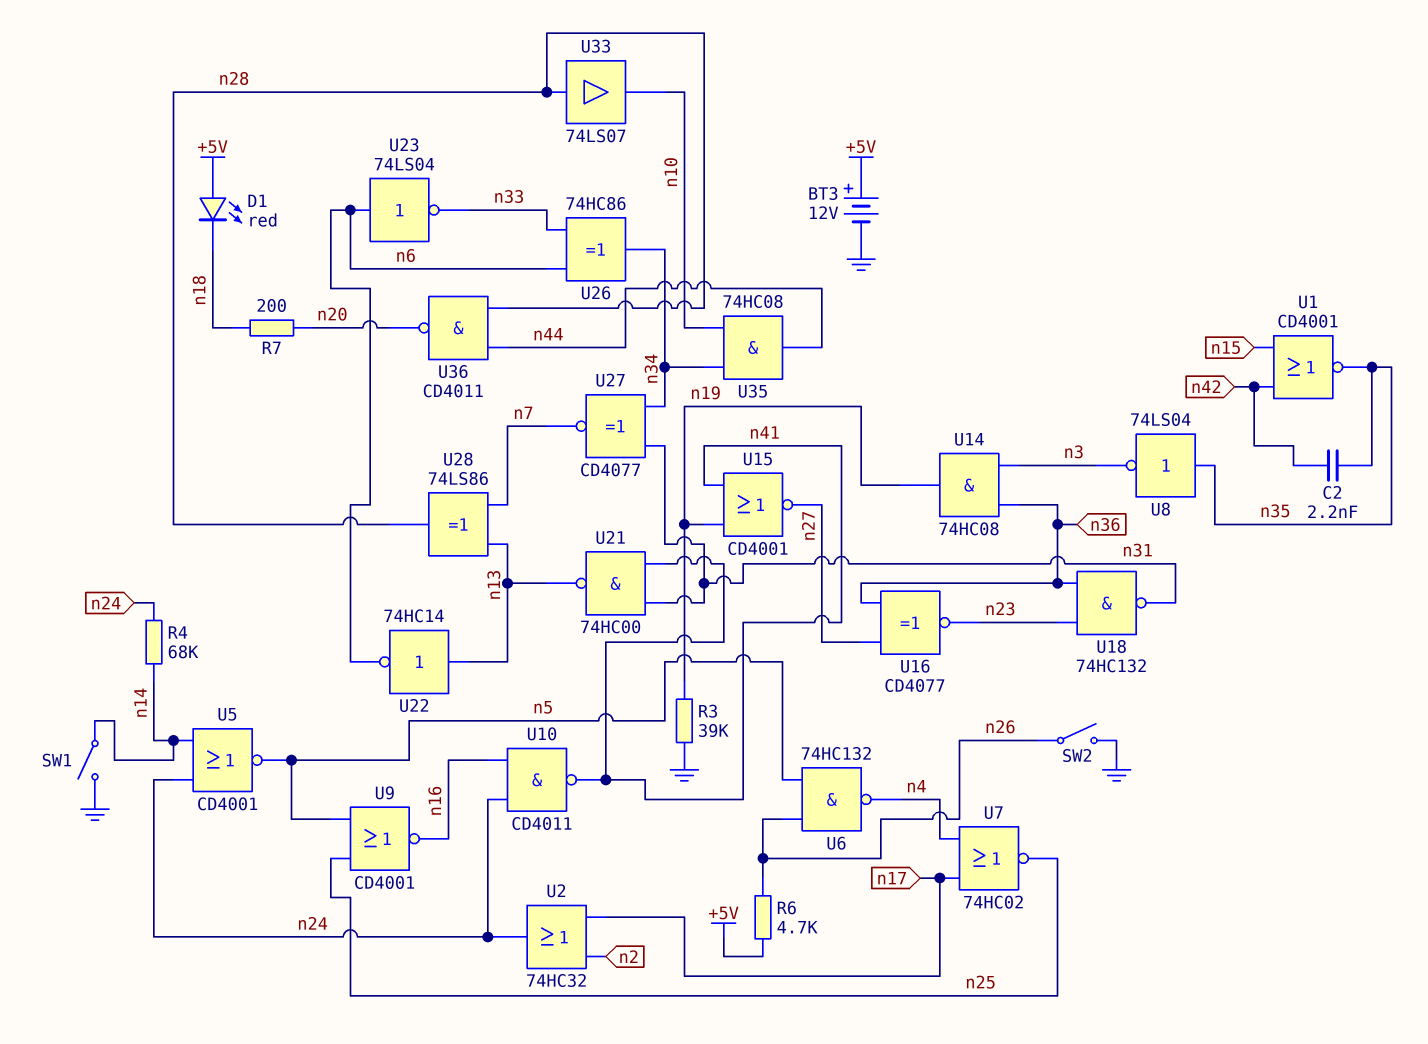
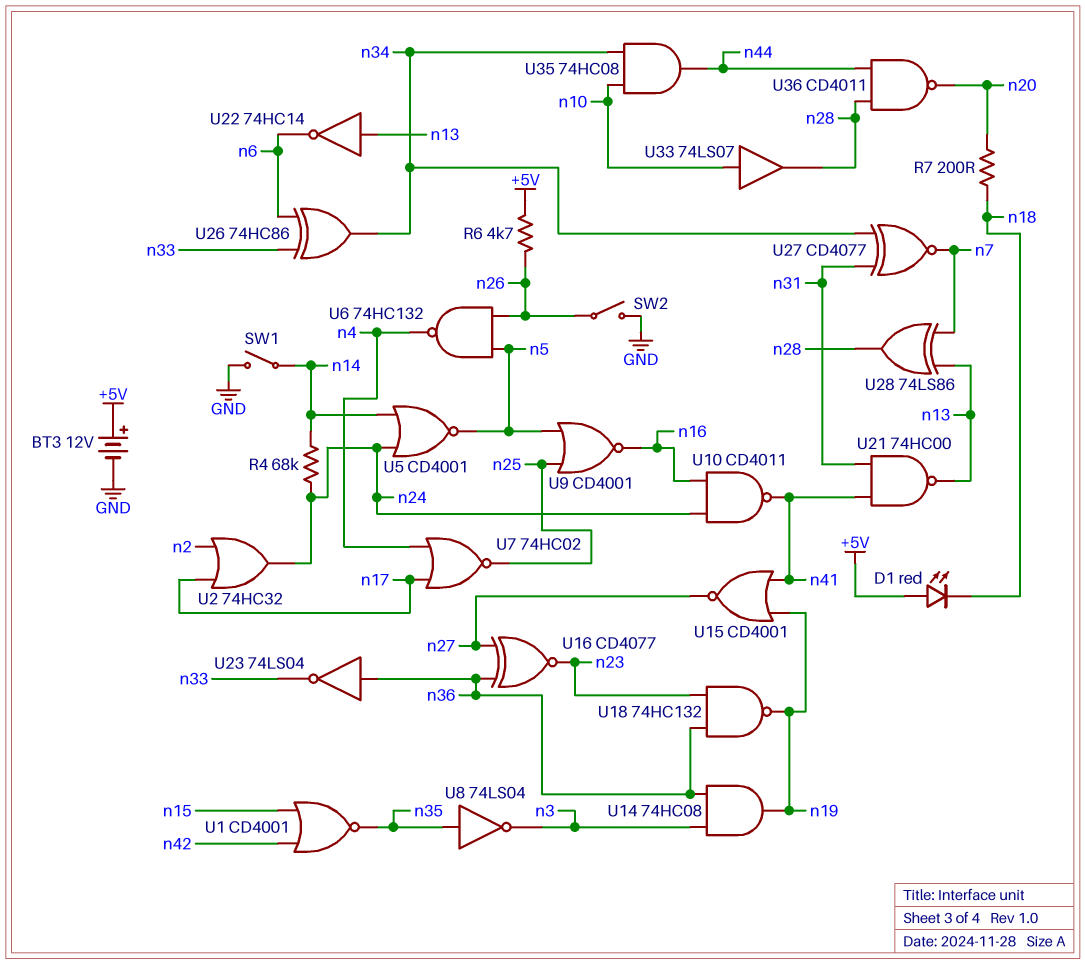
C2: 2.2nF (n35, n42) -> none
R3: 39k (GND, n19) -> none
U18: NAND 74HC132 (in n23, in n36, out n31) -> NAND 74HC132 (in n23, in n36, out n19)
U23: NOT 74LS04 (in n6, out n33) -> NOT 74LS04 (in n36, out n33)
U33: buffer 74LS07 (in n28, out n10) -> buffer 74LS07 (in n10, out n28)

